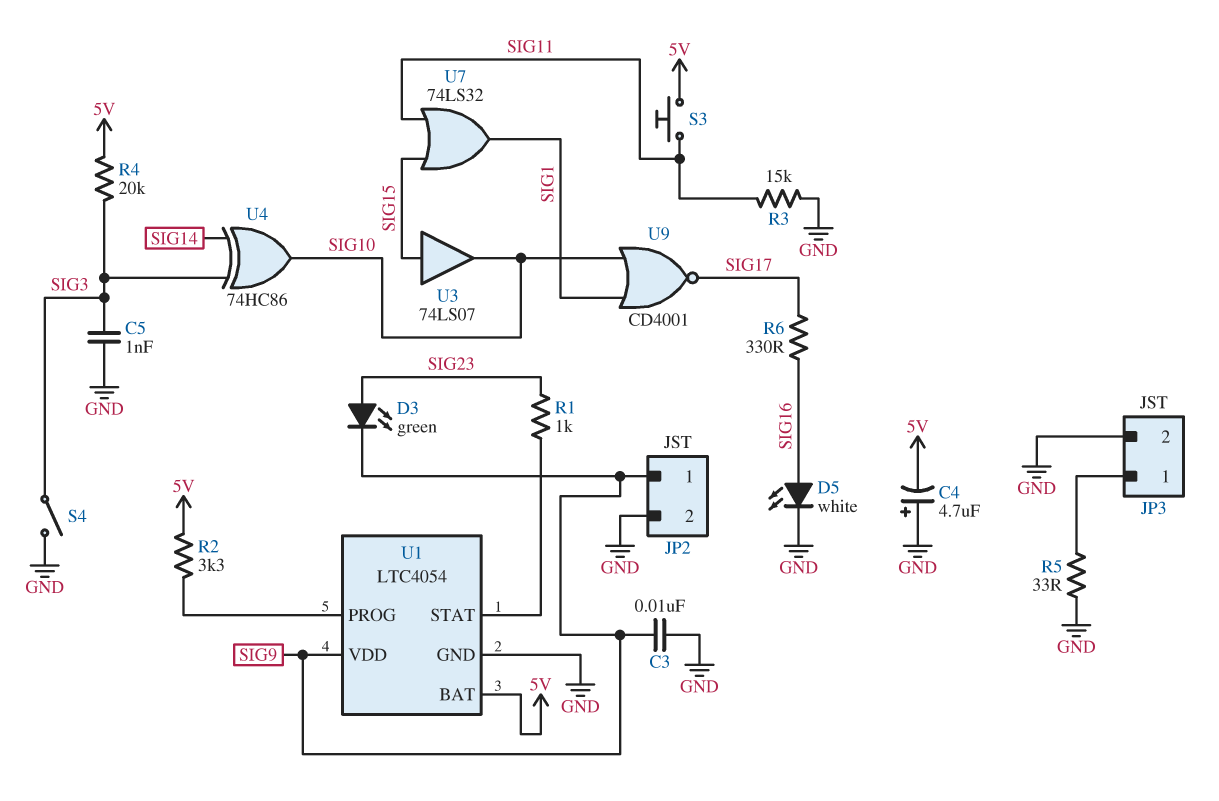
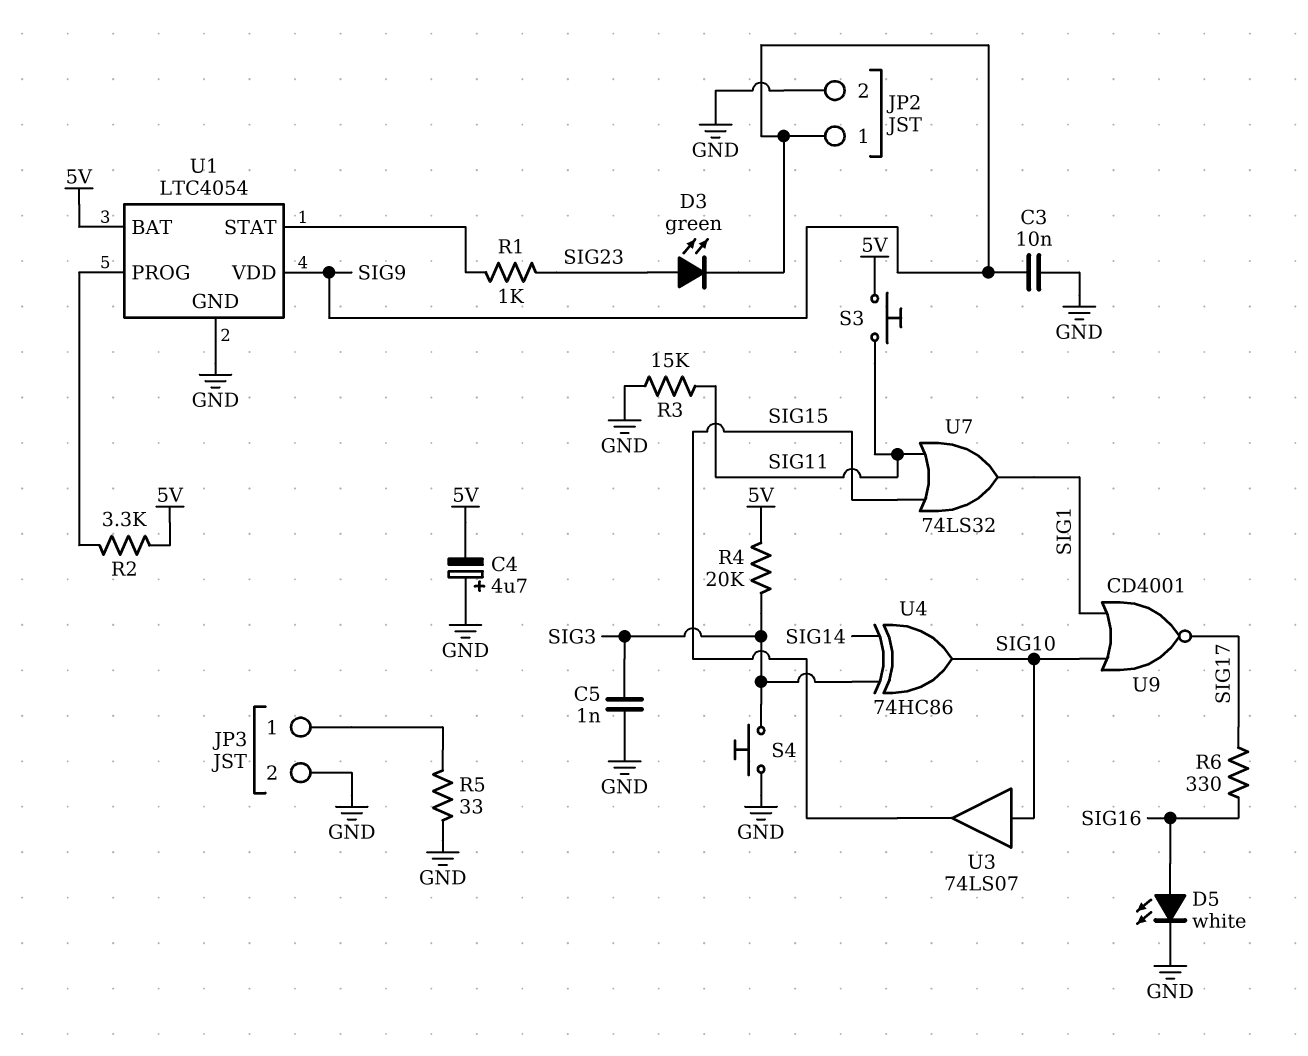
S4: switch (GND, SIG3) -> button (GND, SIG3)
U3: buffer 74LS07 (in SIG15, out SIG10) -> buffer 74LS07 (in SIG10, out SIG15)

